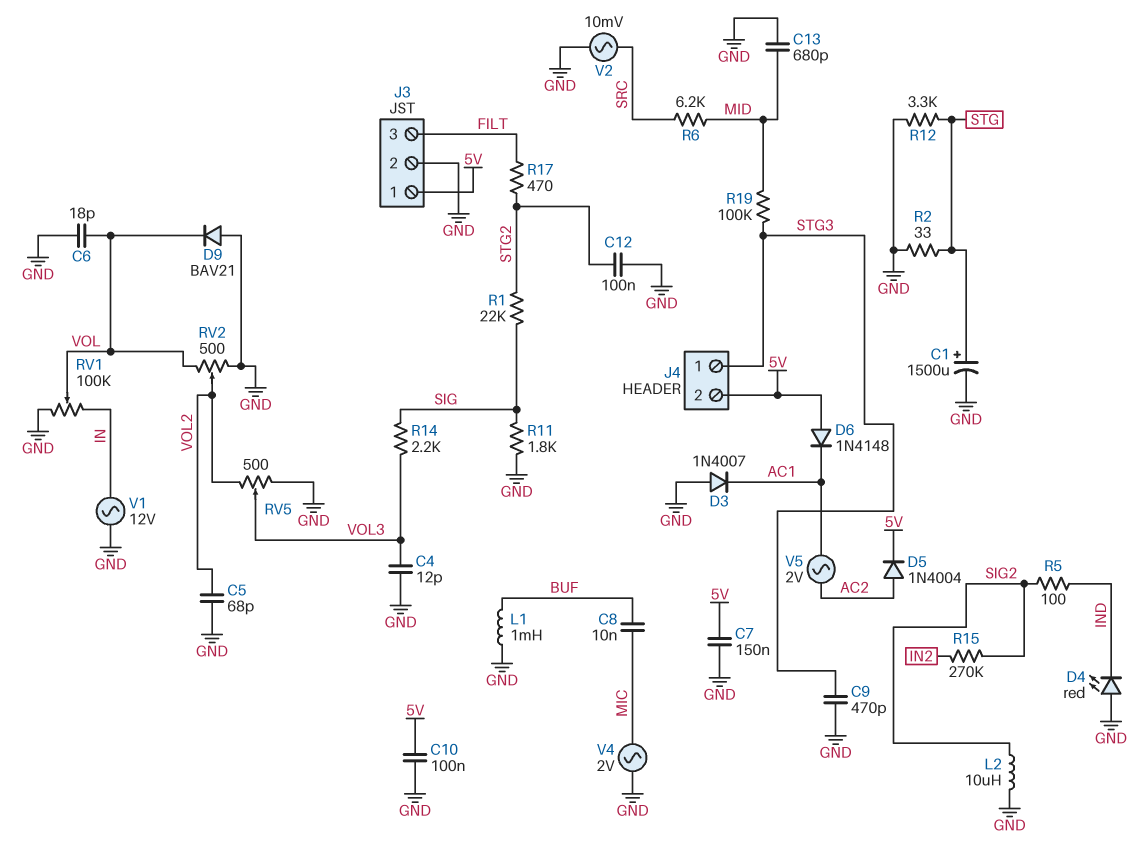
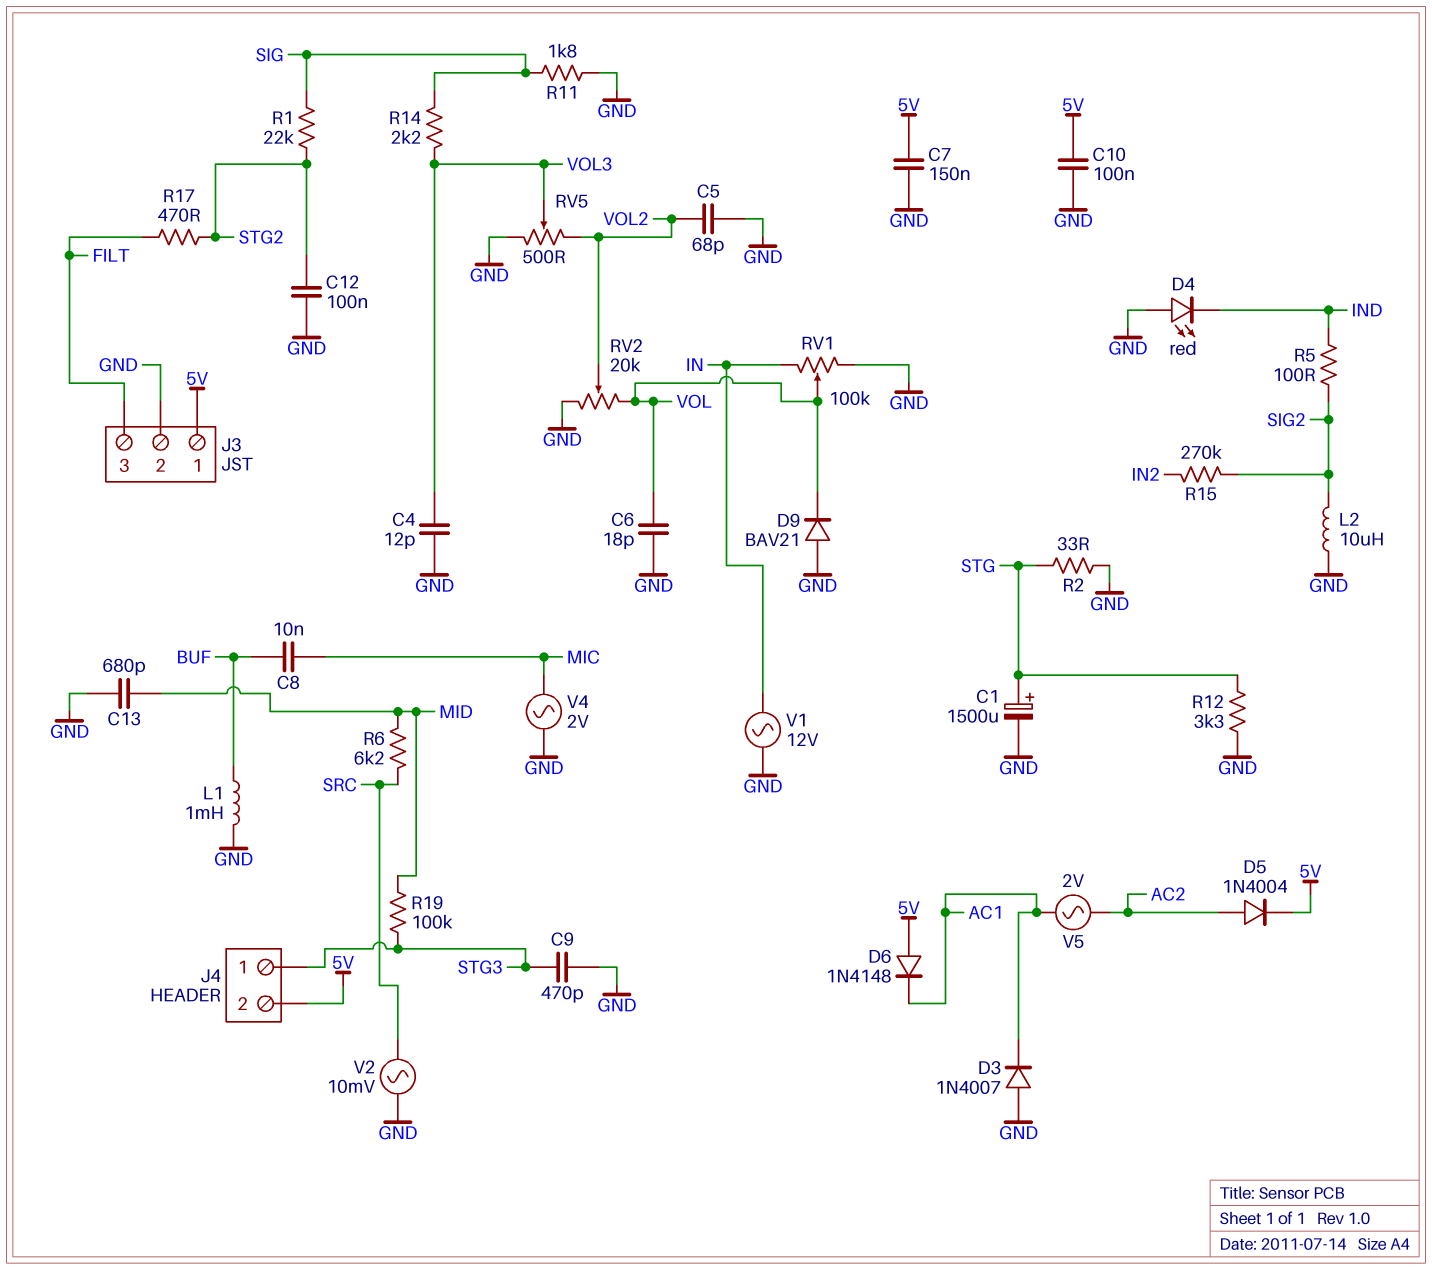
RV2: 500 (GND, VOL, wiper VOL2) -> 20k (GND, VOL, wiper VOL2)

